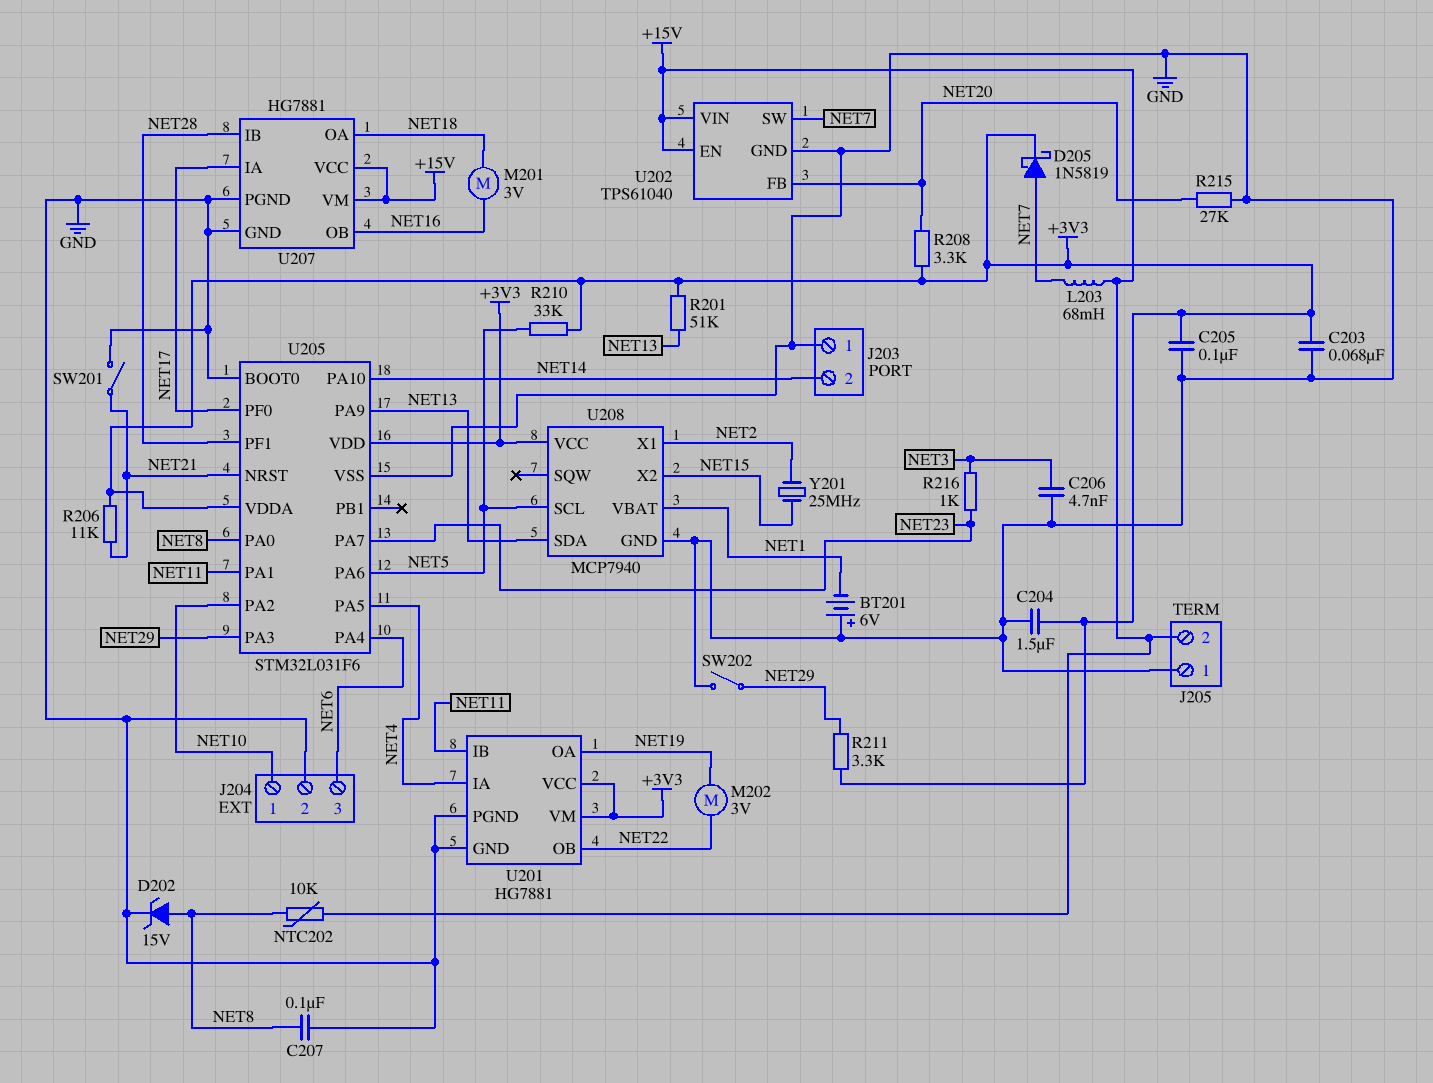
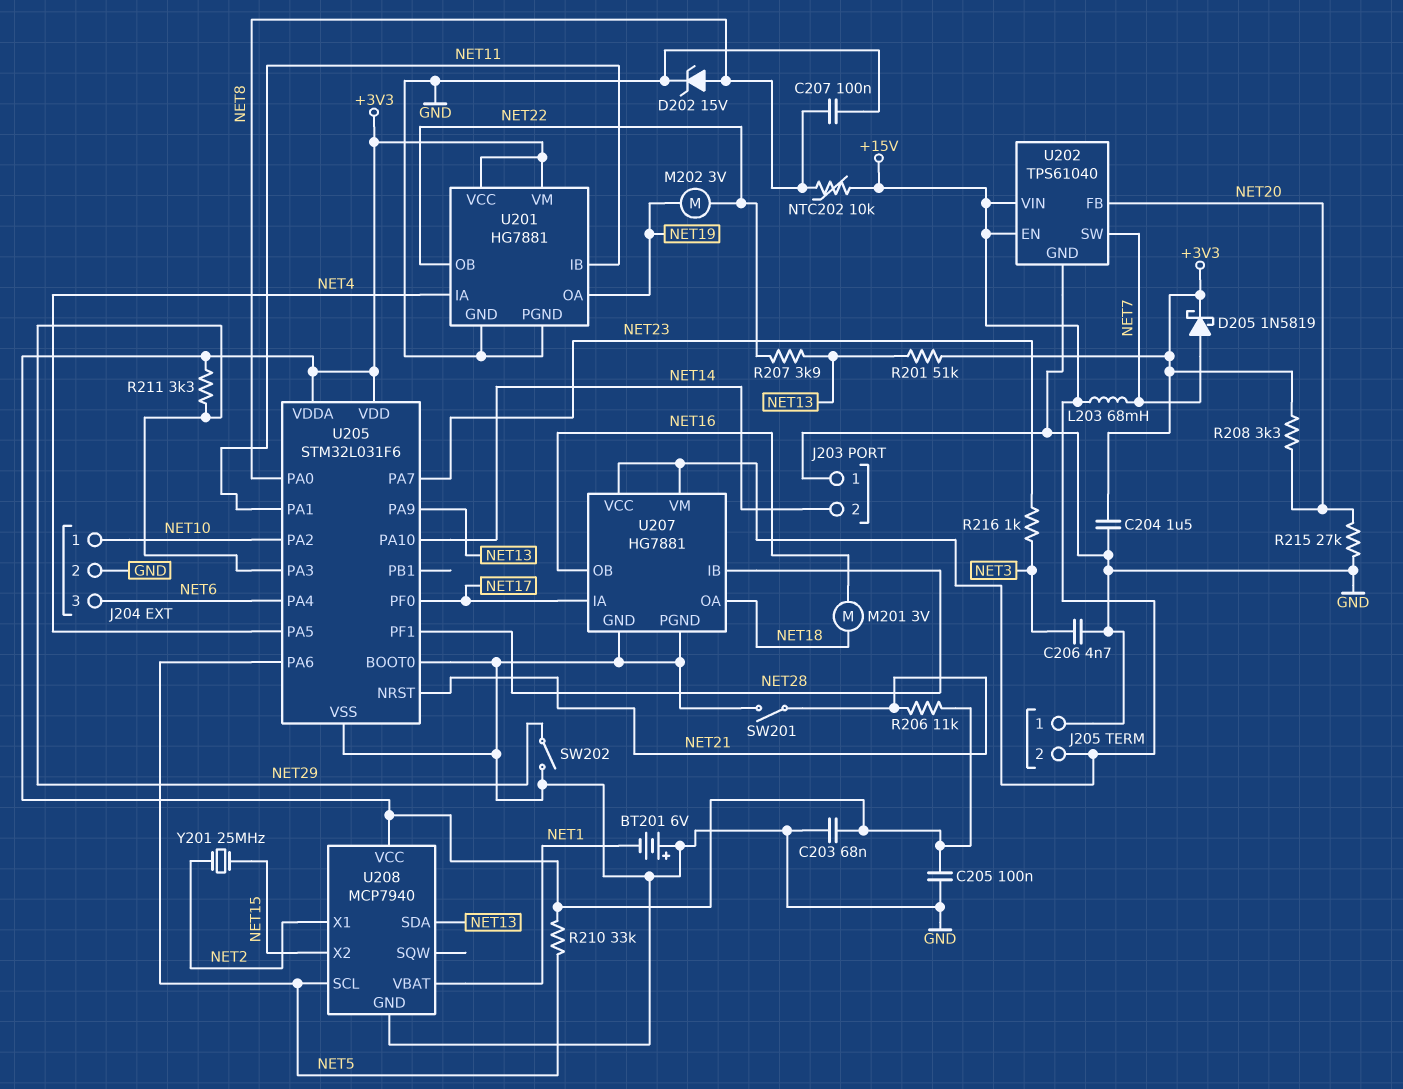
R207: none -> 3.9k (NET13, NET22)

